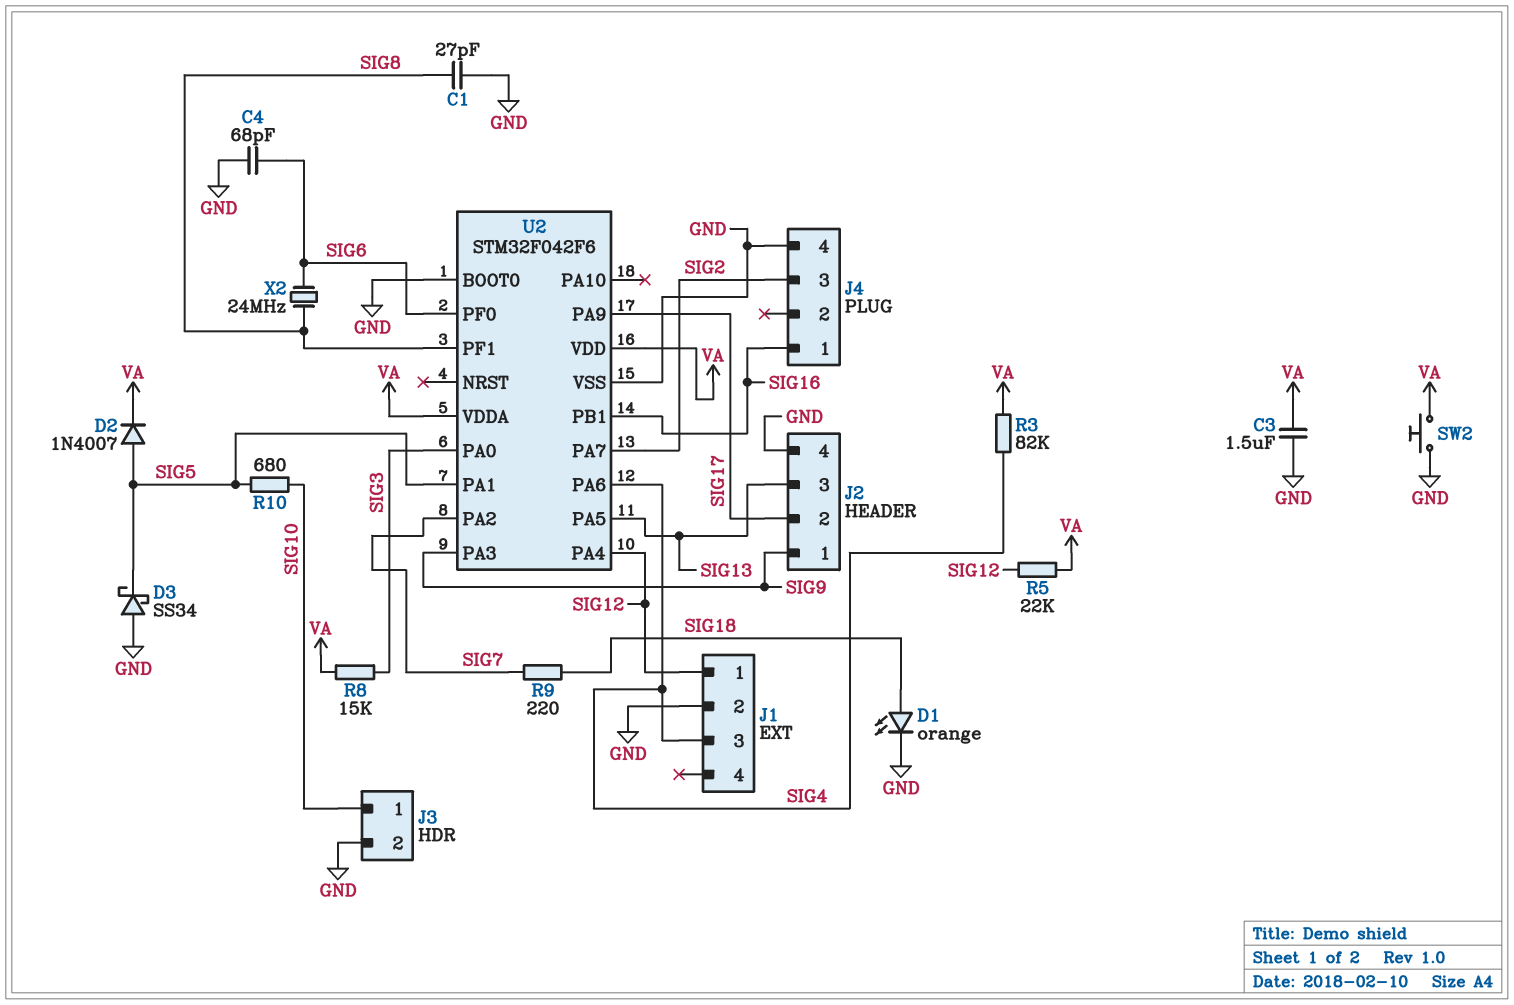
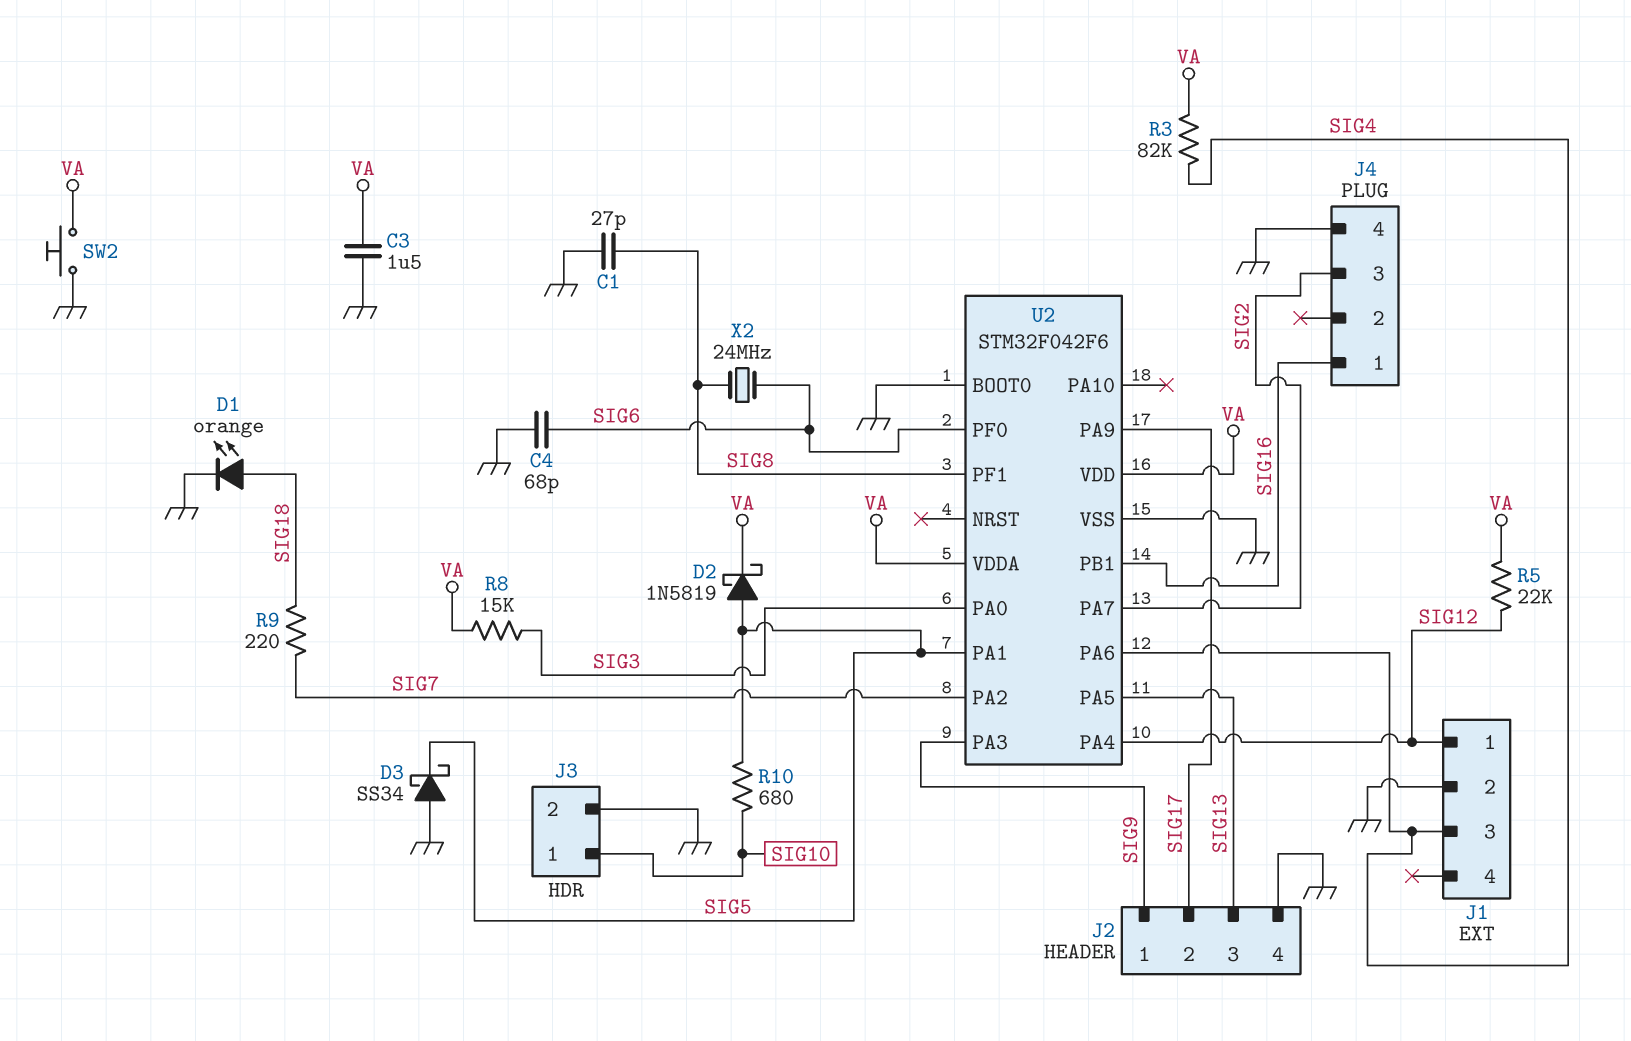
D2: diode 1N4007 (A SIG5, K VA) -> schottky 1N5819 (A SIG5, K VA)

